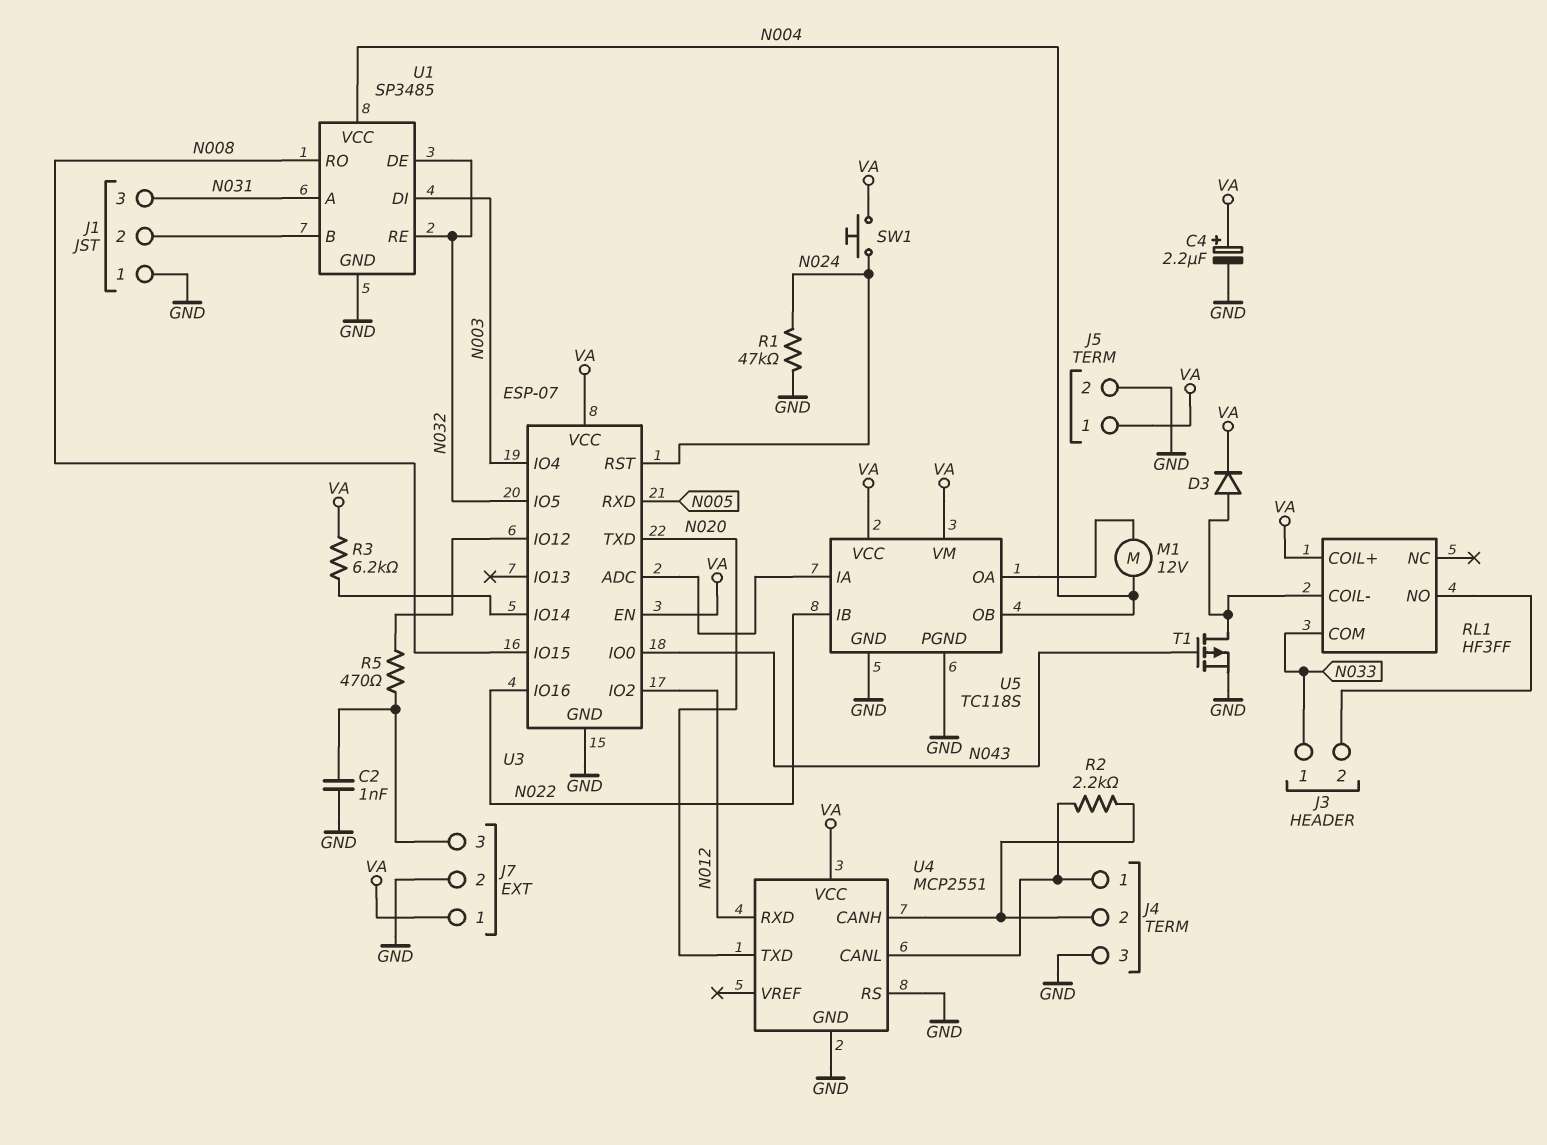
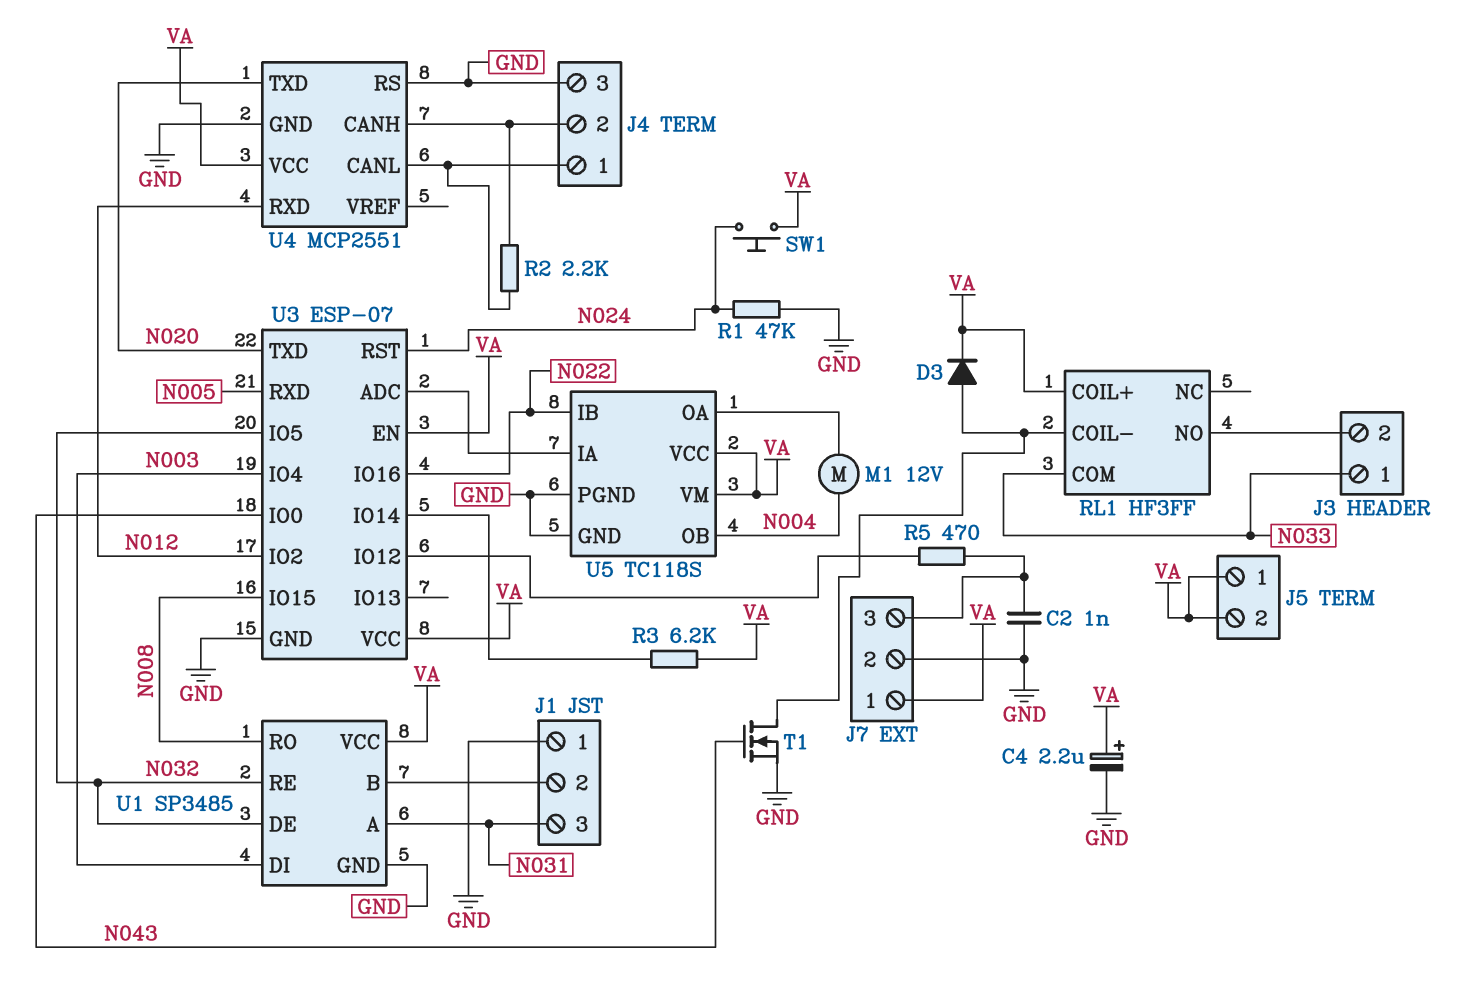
J5 pin 2: GND -> VA
T1: PMOS (G N043, D RL1/COIL-, S GND) -> NMOS (G N043, D RL1/COIL-, S GND)
U1 pin VCC: N004 -> VA

